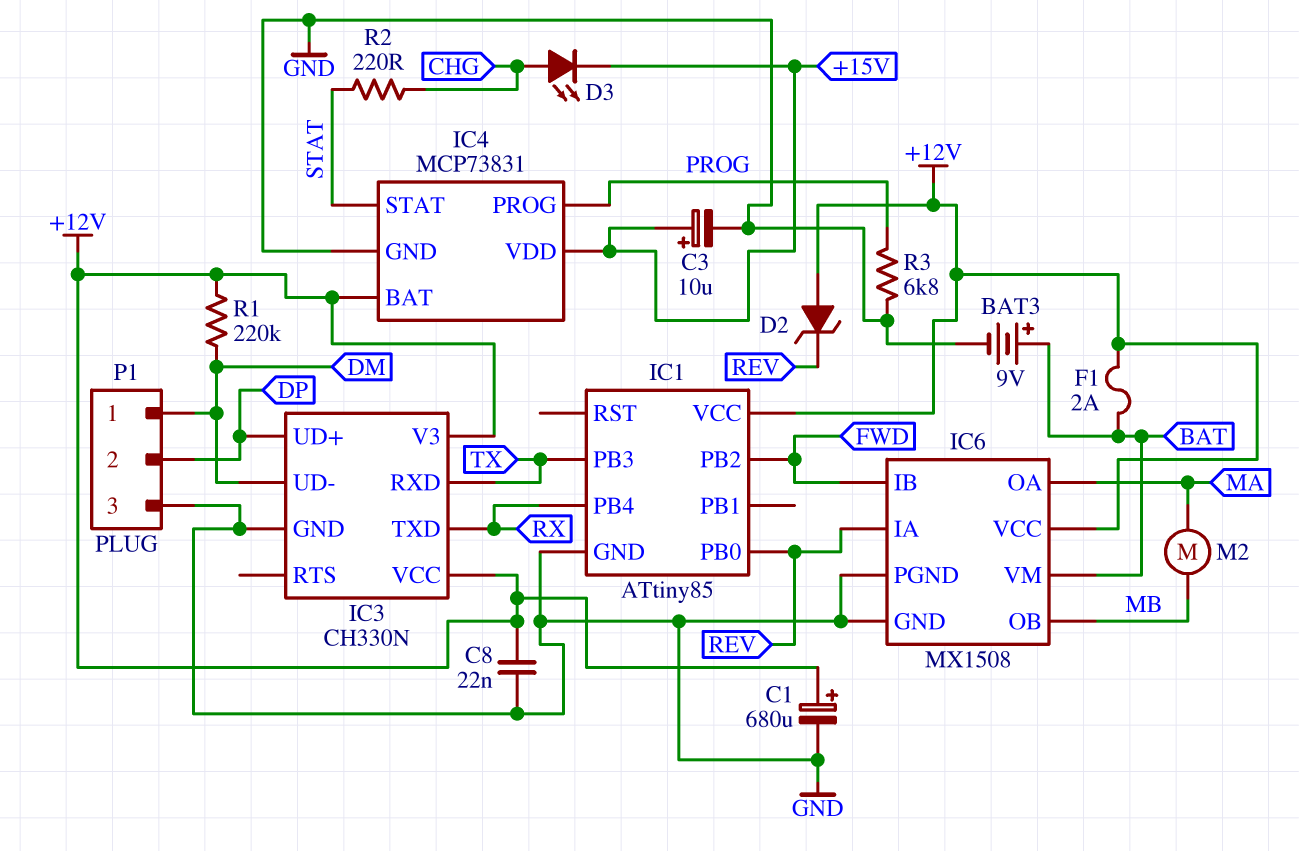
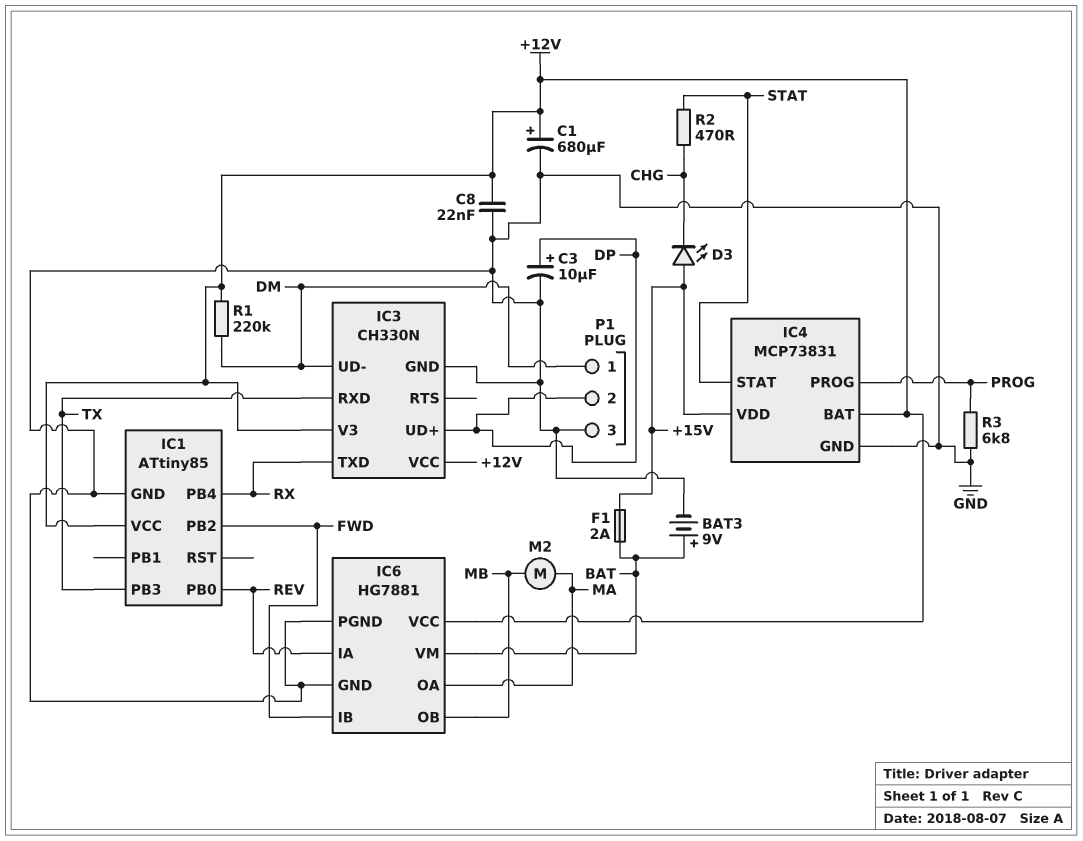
C3: 10uF (plus +15V, minus GND) -> 10uF (plus DP, minus GND)
D2: zener (A +12V, K REV) -> none
D3: LED (A CHG, K +15V) -> LED (A +15V, K CHG)
F1: 2A (+12V, BAT) -> 2A (+15V, BAT)
IC6: MX1508 -> HG7881
R2: 220 (CHG, STAT) -> 470 (CHG, STAT)

